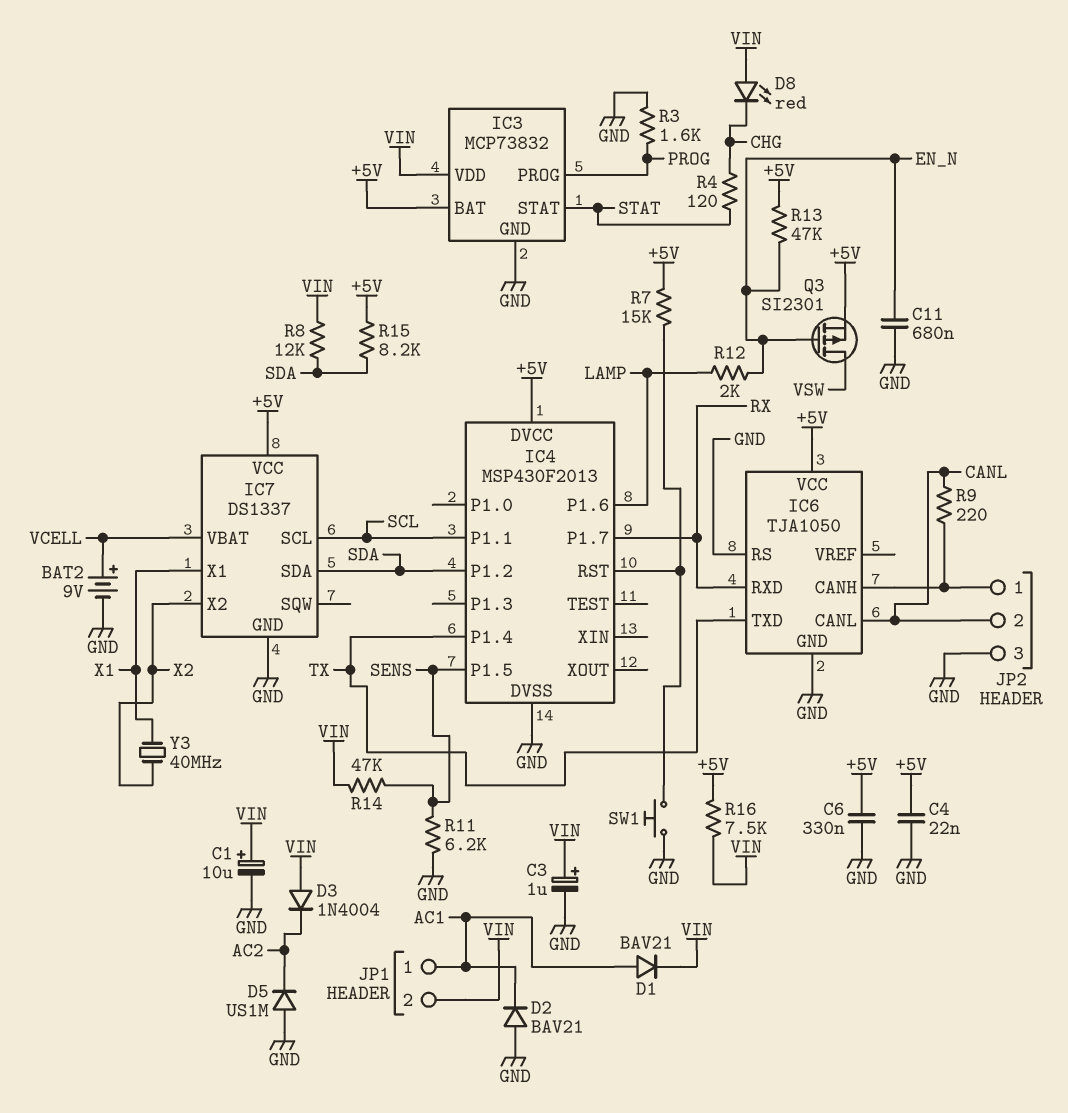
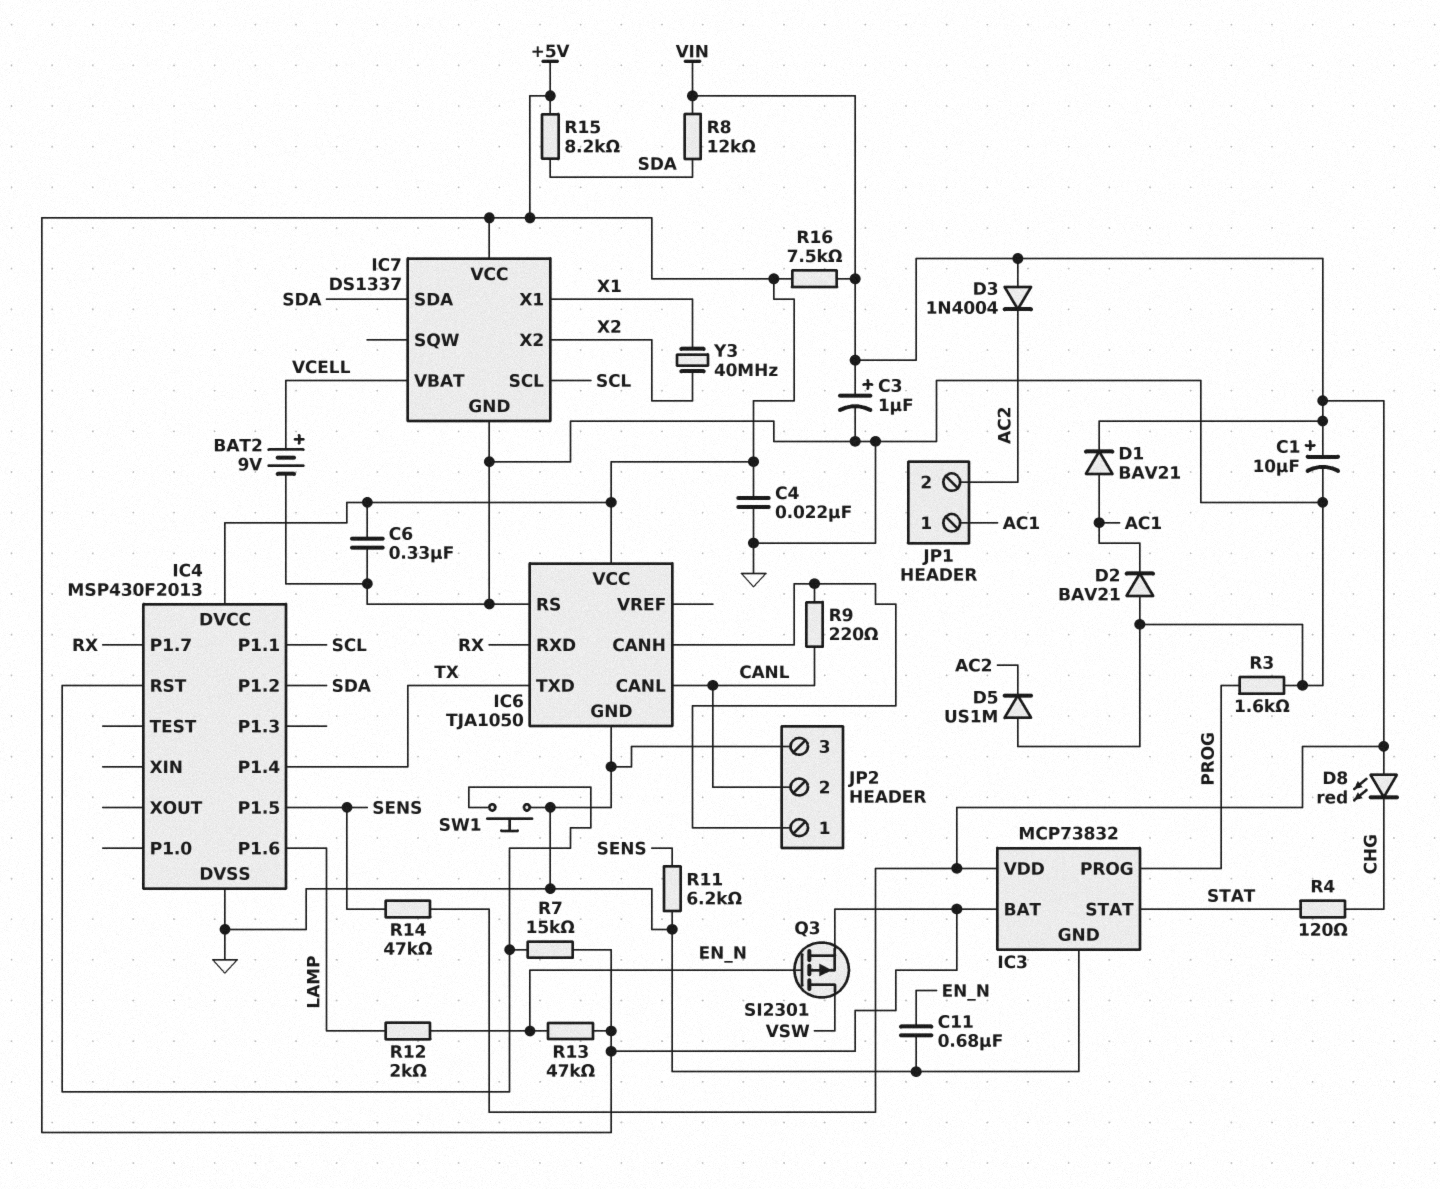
JP1 pin 2: VIN -> AC2

